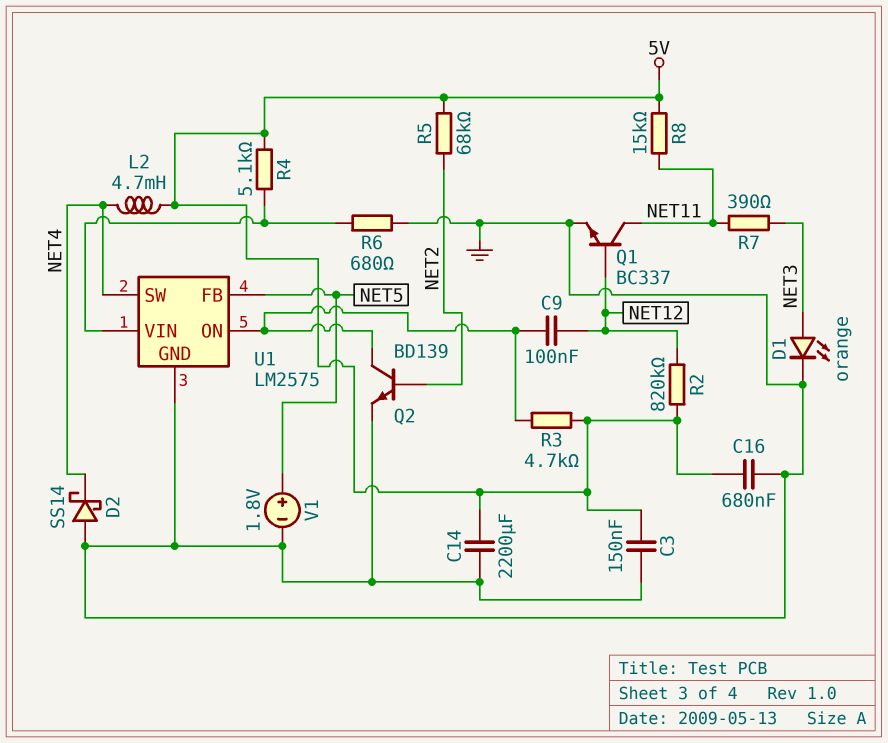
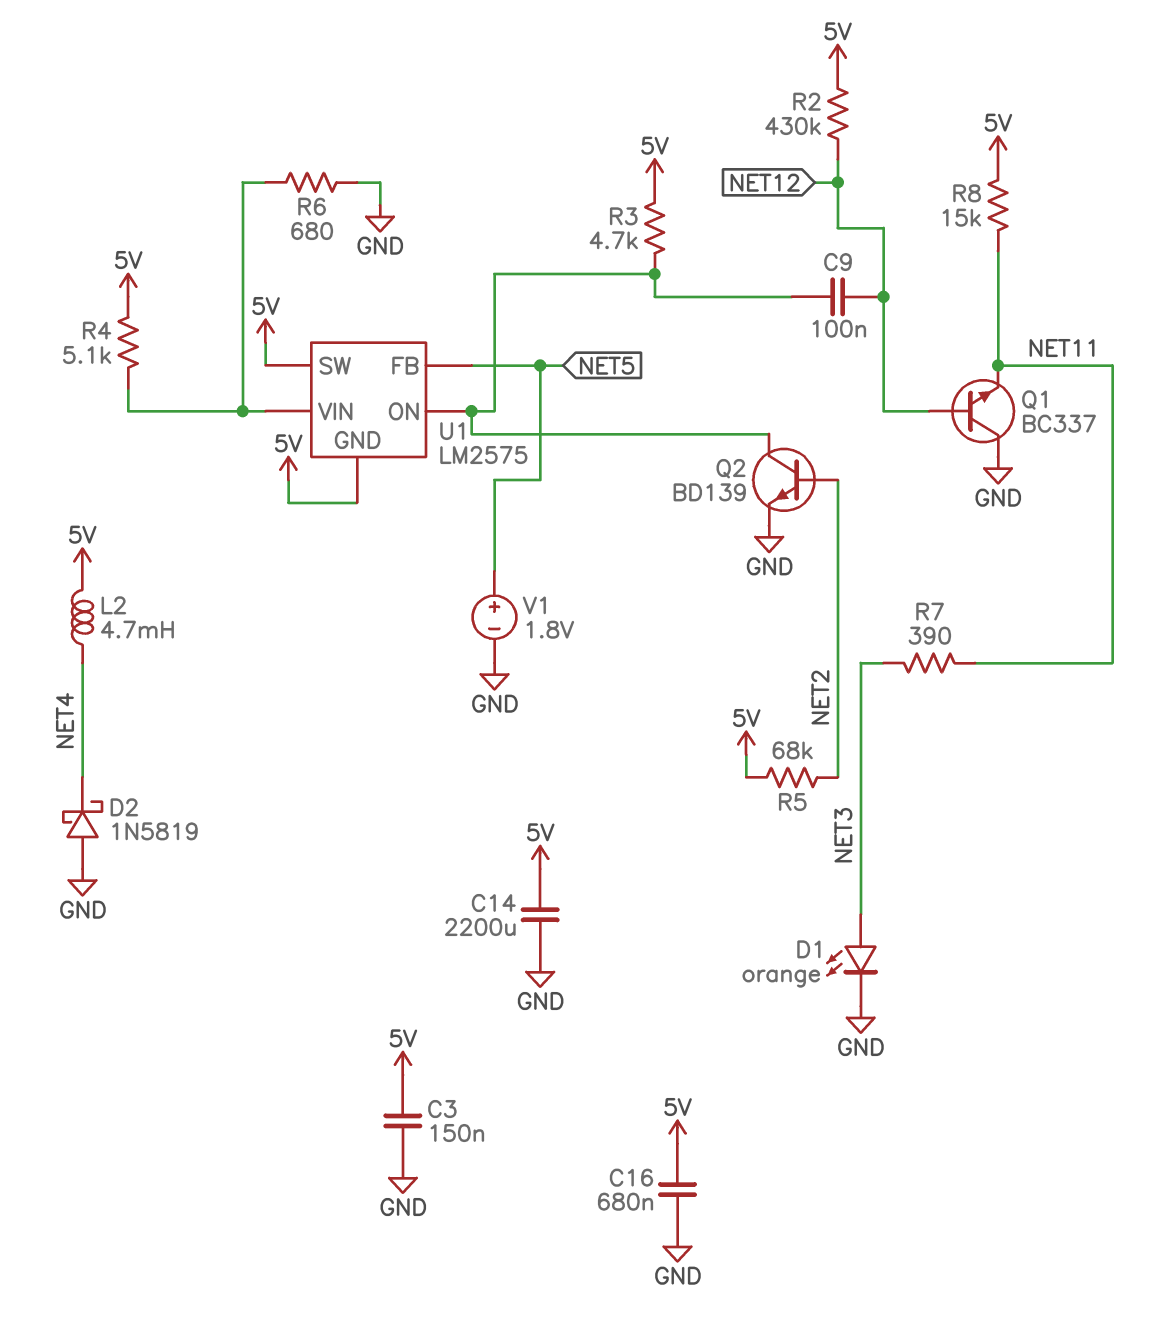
D2: schottky SS14 (A GND, K NET4) -> schottky 1N5819 (A GND, K NET4)
Q1: NPN BC337 (B NET12, C NET11, E GND) -> NPN BC337 (B NET12, C GND, E NET11)
R2: 820k (5V, NET12) -> 430k (5V, NET12)
U1 pin GND: GND -> 5V
U1 pin SW: NET4 -> 5V

